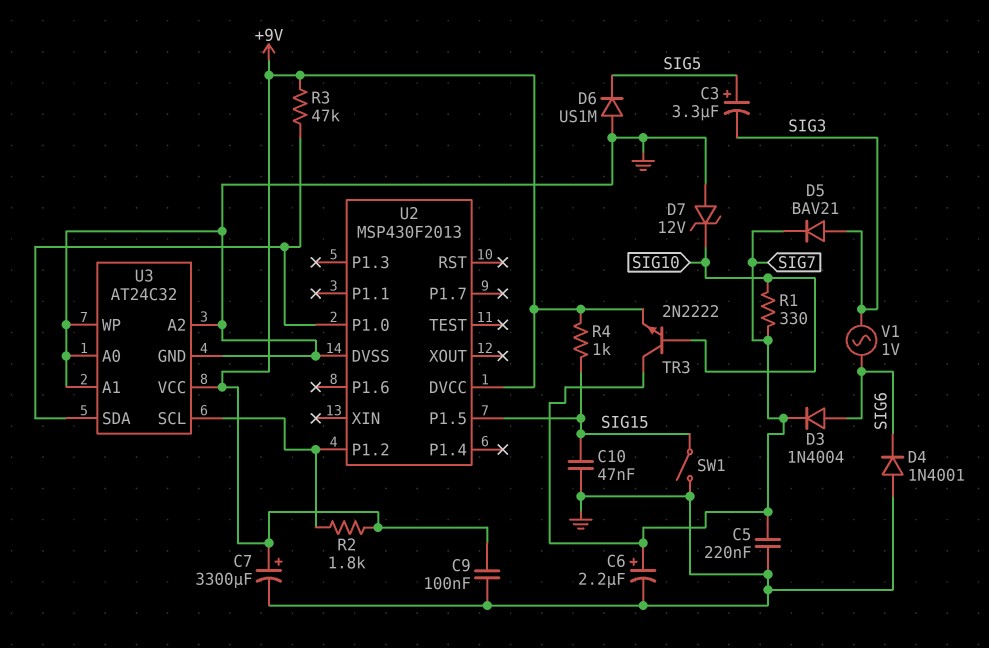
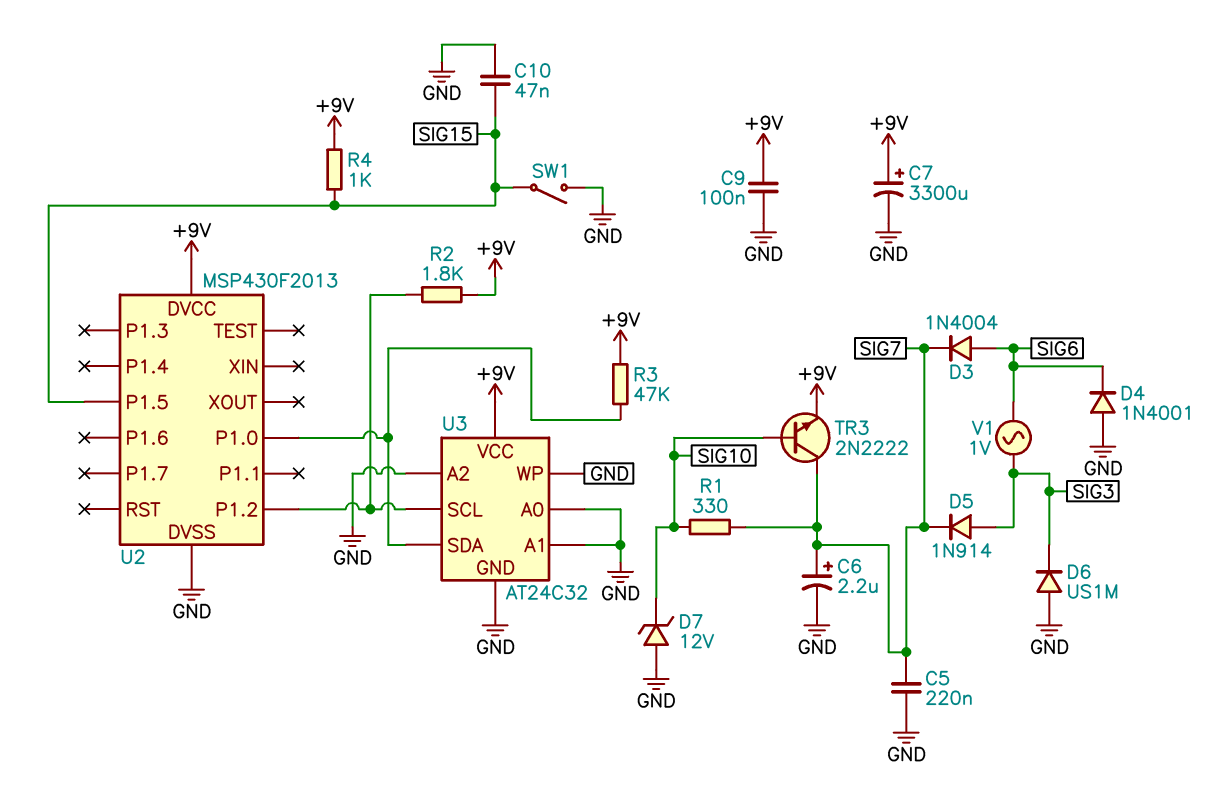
C3: 3.3uF (plus SIG5, minus SIG3) -> none
D5: diode BAV21 (A SIG3, K SIG7) -> diode 1N914 (A SIG3, K SIG7)
D6: diode US1M (A GND, K SIG5) -> diode US1M (A GND, K SIG3)

